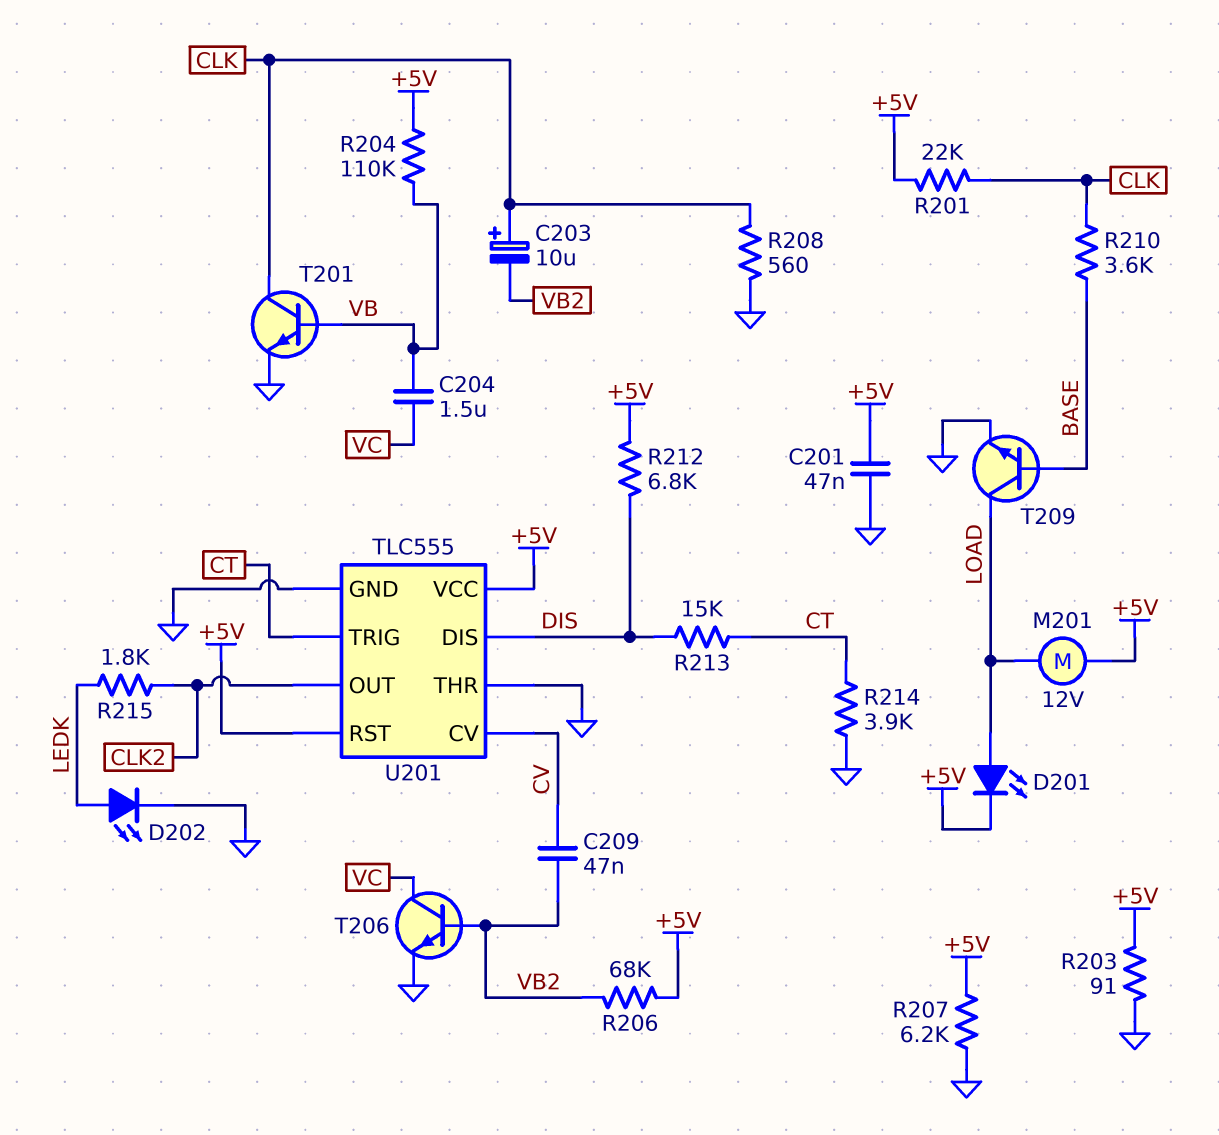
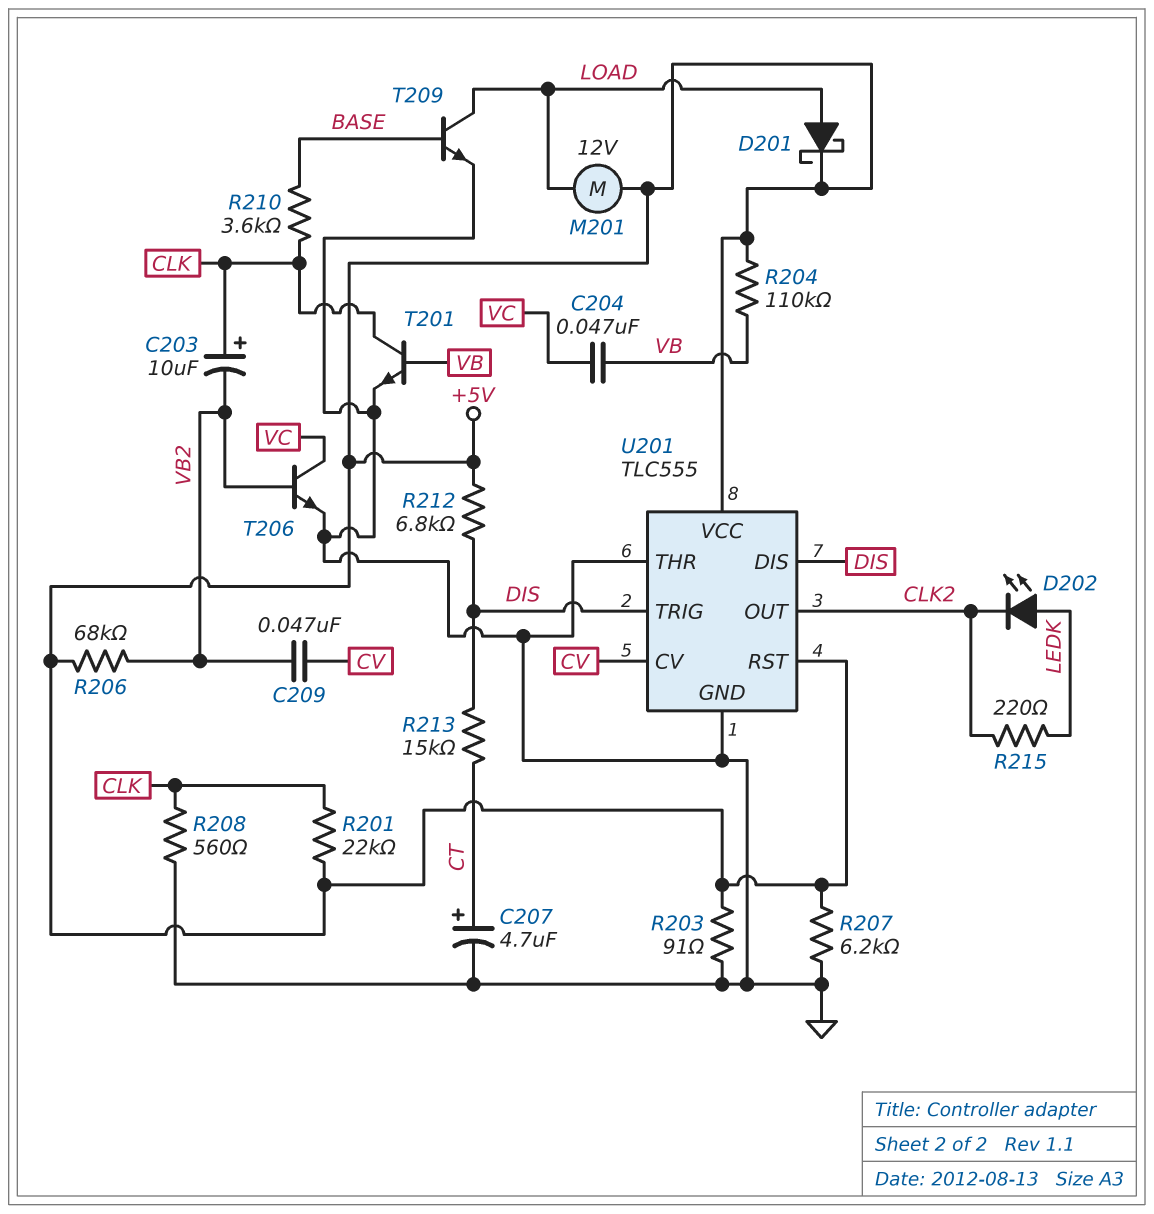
C201: 47nF (+5V, GND) -> none
C204: 1.5uF (VB, VC) -> 47nF (VB, VC)
C207: none -> 4.7uF (plus CT, minus GND)
D201: LED (A LOAD, K +5V) -> schottky (A LOAD, K +5V)
D202: LED (A LEDK, K GND) -> LED (A LEDK, K CLK2)
R214: 3.9k (CT, GND) -> none
R215: 1.8k (CLK2, LEDK) -> 220 (CLK2, LEDK)
U201 pin TRIG: CT -> DIS

